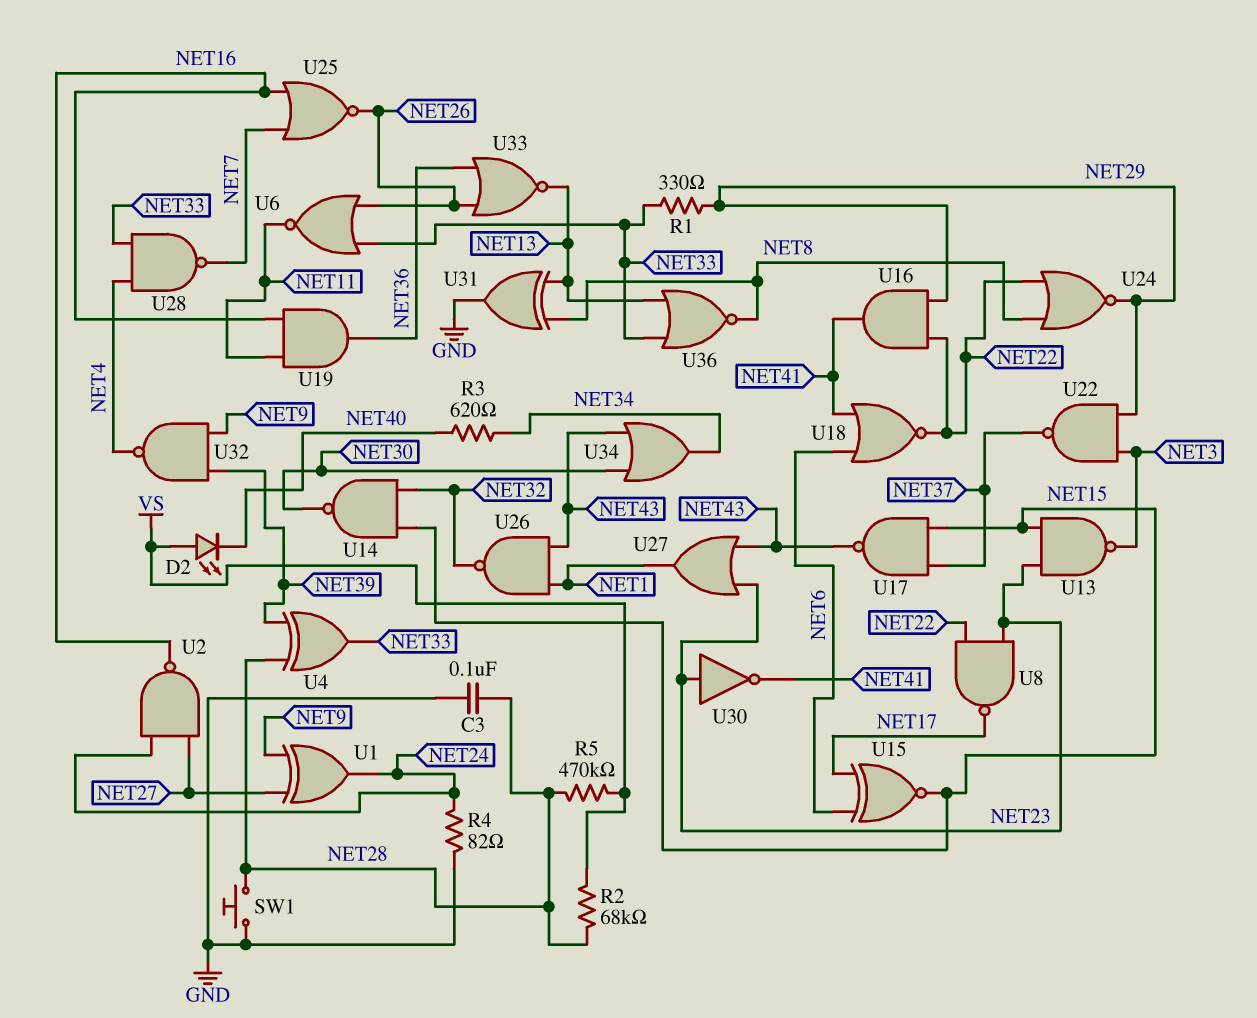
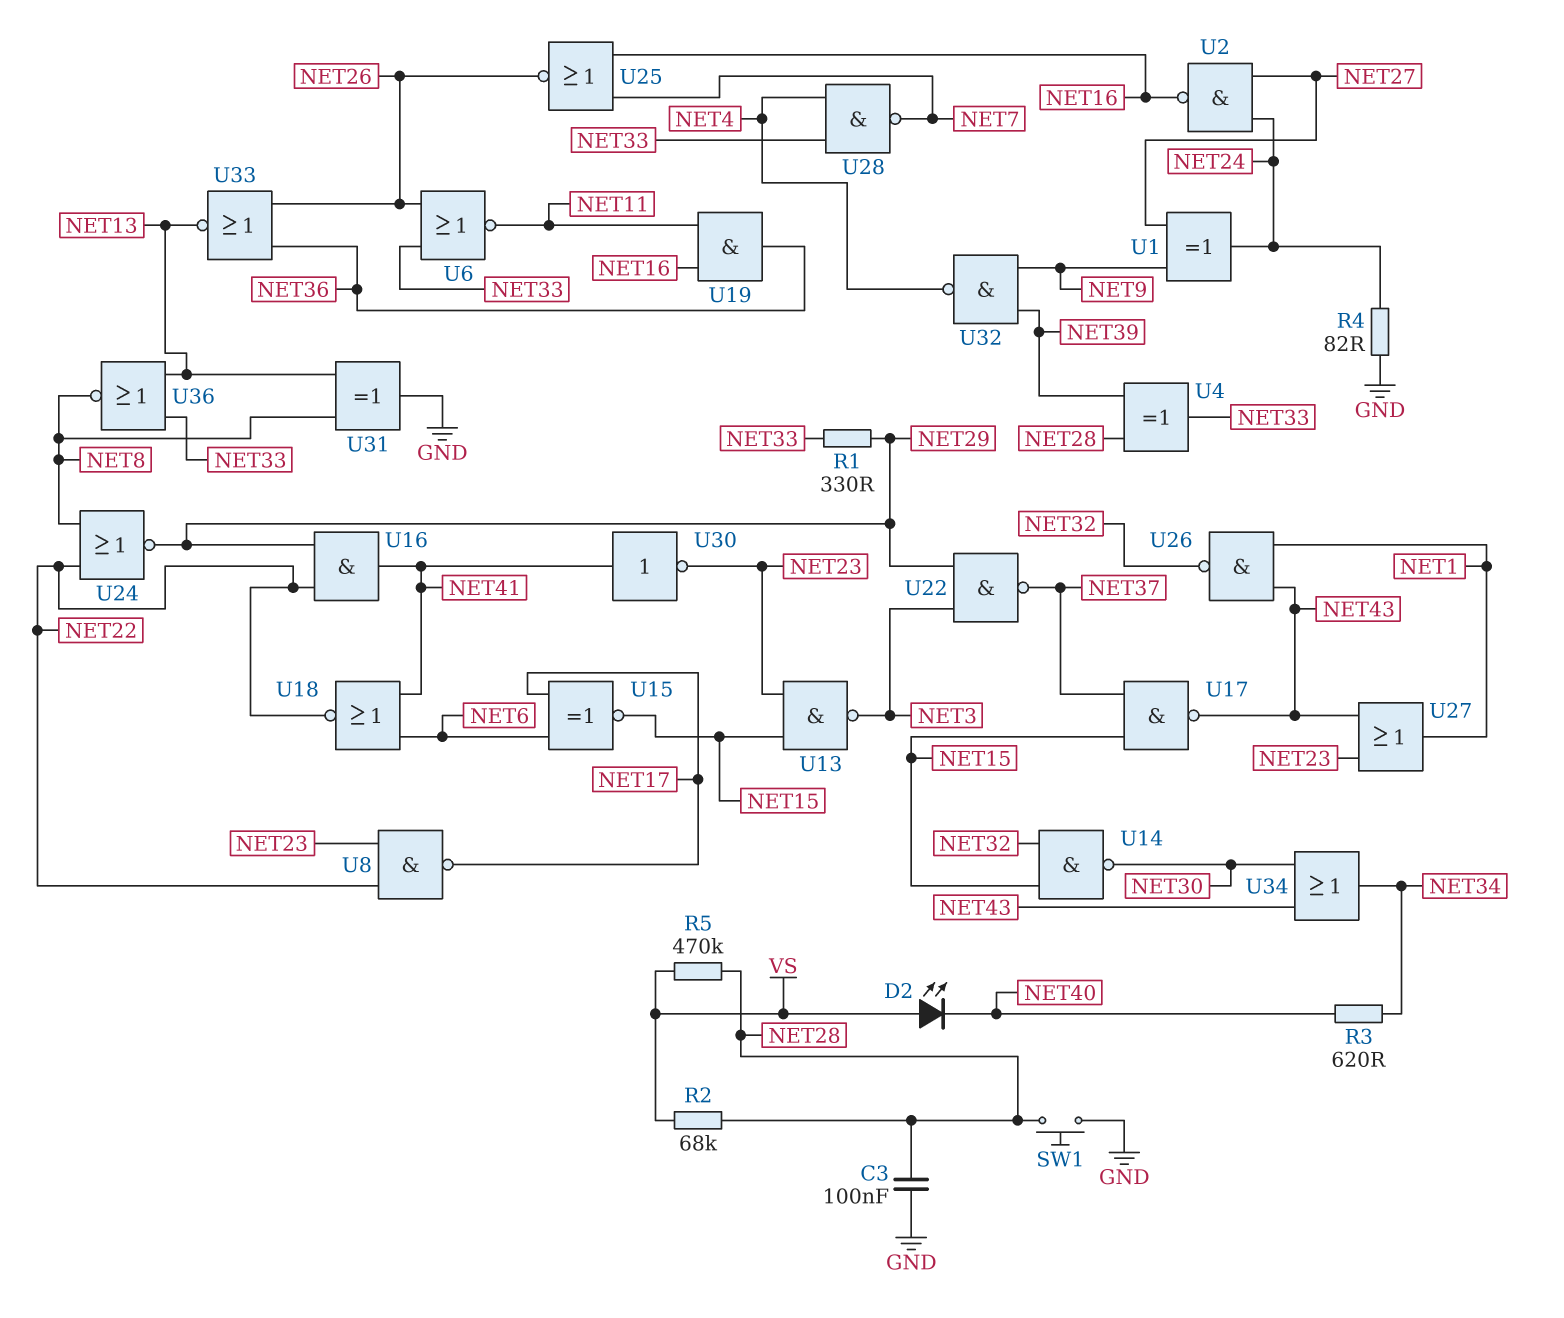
U30: NOT (in NET23, out NET41) -> NOT (in NET41, out NET23)

